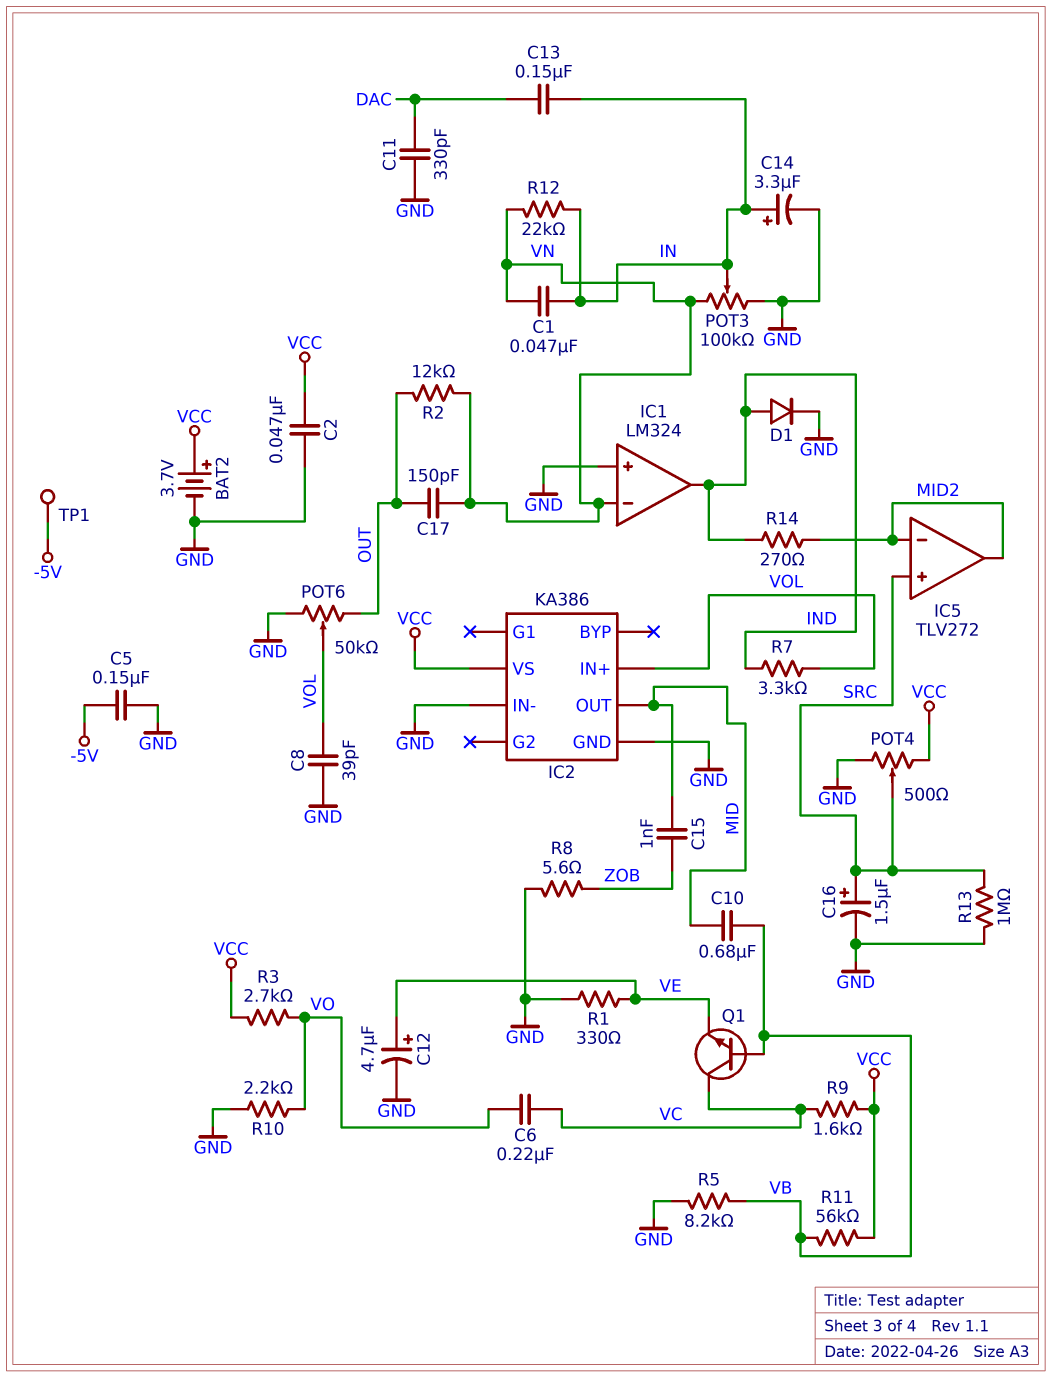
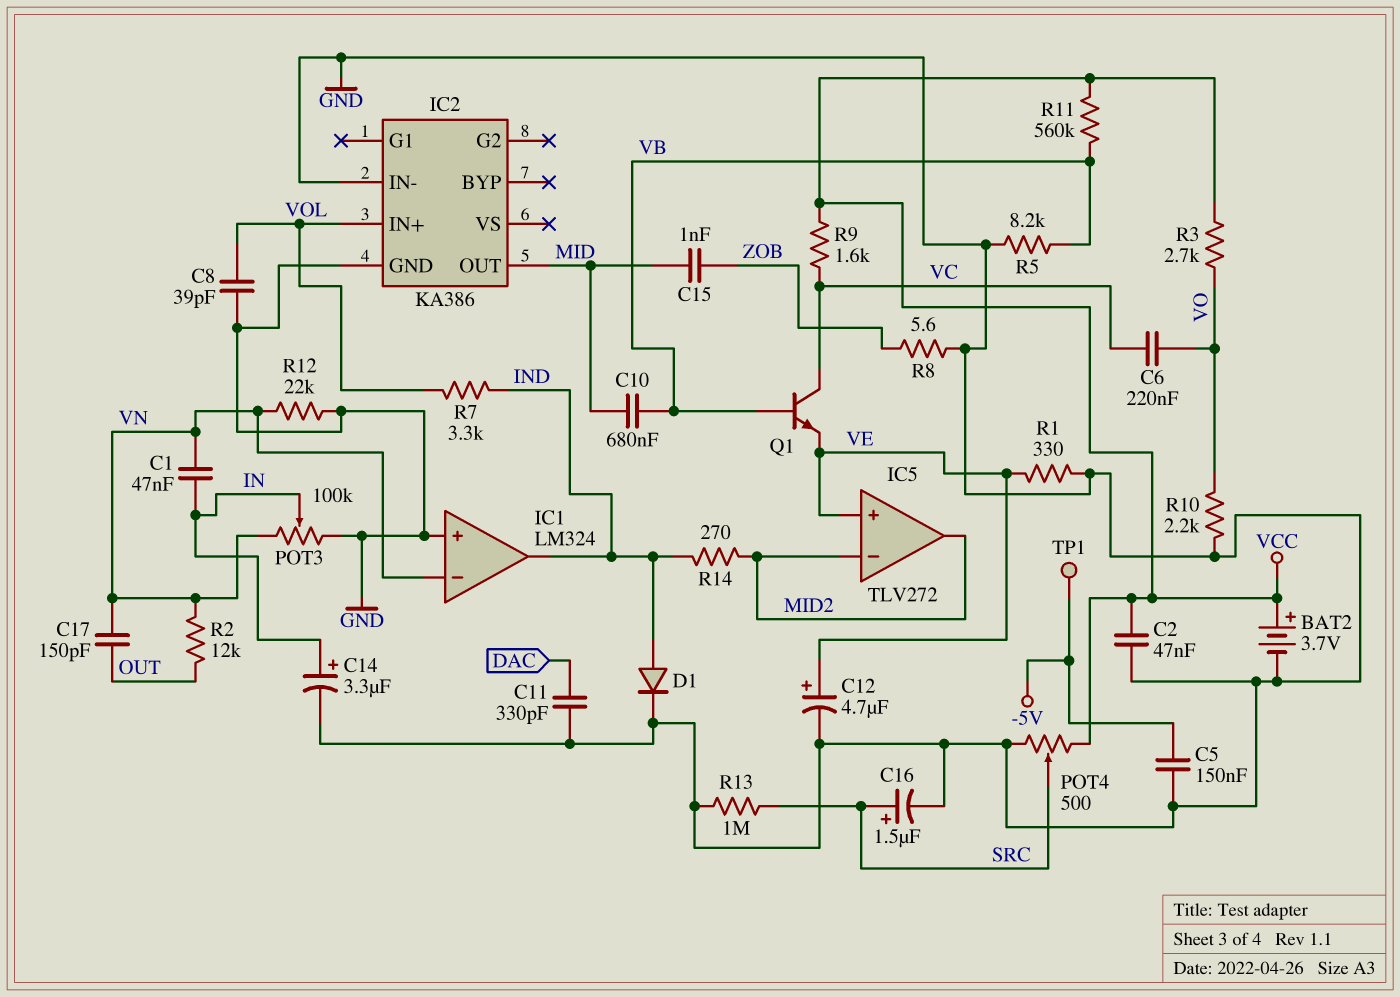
C13: 150nF (DAC, IN) -> none
IC2 pin VS: VCC -> none
IC5 pin in+: SRC -> VE
POT6: 50k (GND, OUT, wiper VOL) -> none
R11: 56k (VB, VCC) -> 560k (VB, VCC)
R12: 22k (IN, VN) -> 22k (GND, VN)

